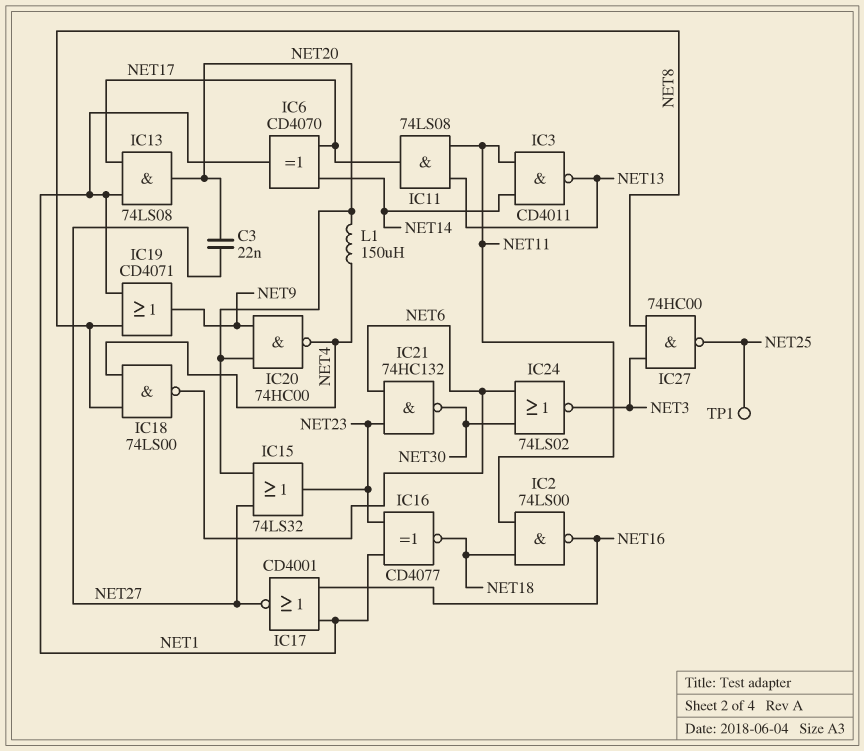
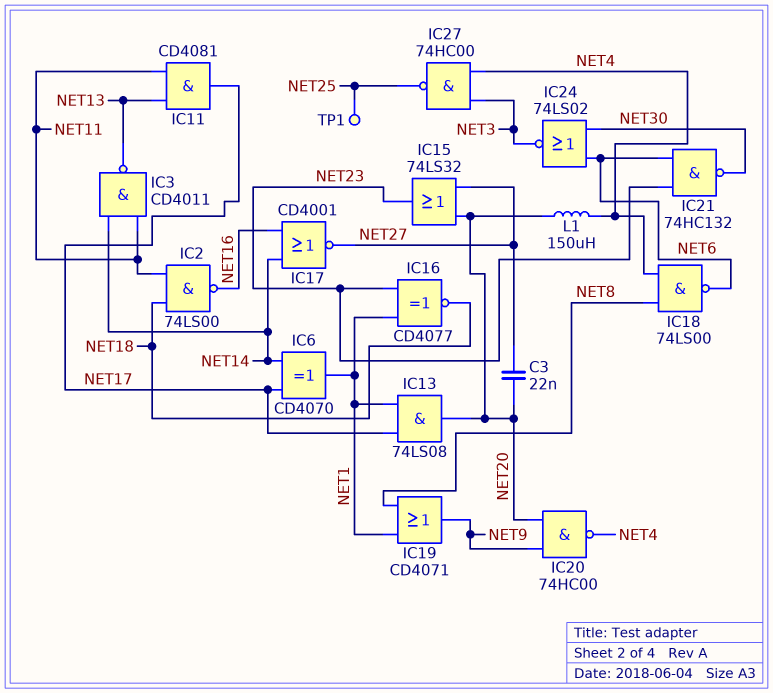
IC11: AND 74LS08 (in NET11, in NET13, out NET17) -> AND CD4081 (in NET11, in NET13, out NET17)
IC17: NOR CD4001 (in NET1, in NET16, out NET27) -> NOR CD4001 (in NET14, in NET16, out NET27)
IC27: NAND 74HC00 (in NET3, in NET8, out NET25) -> NAND 74HC00 (in NET3, in NET4, out NET25)

